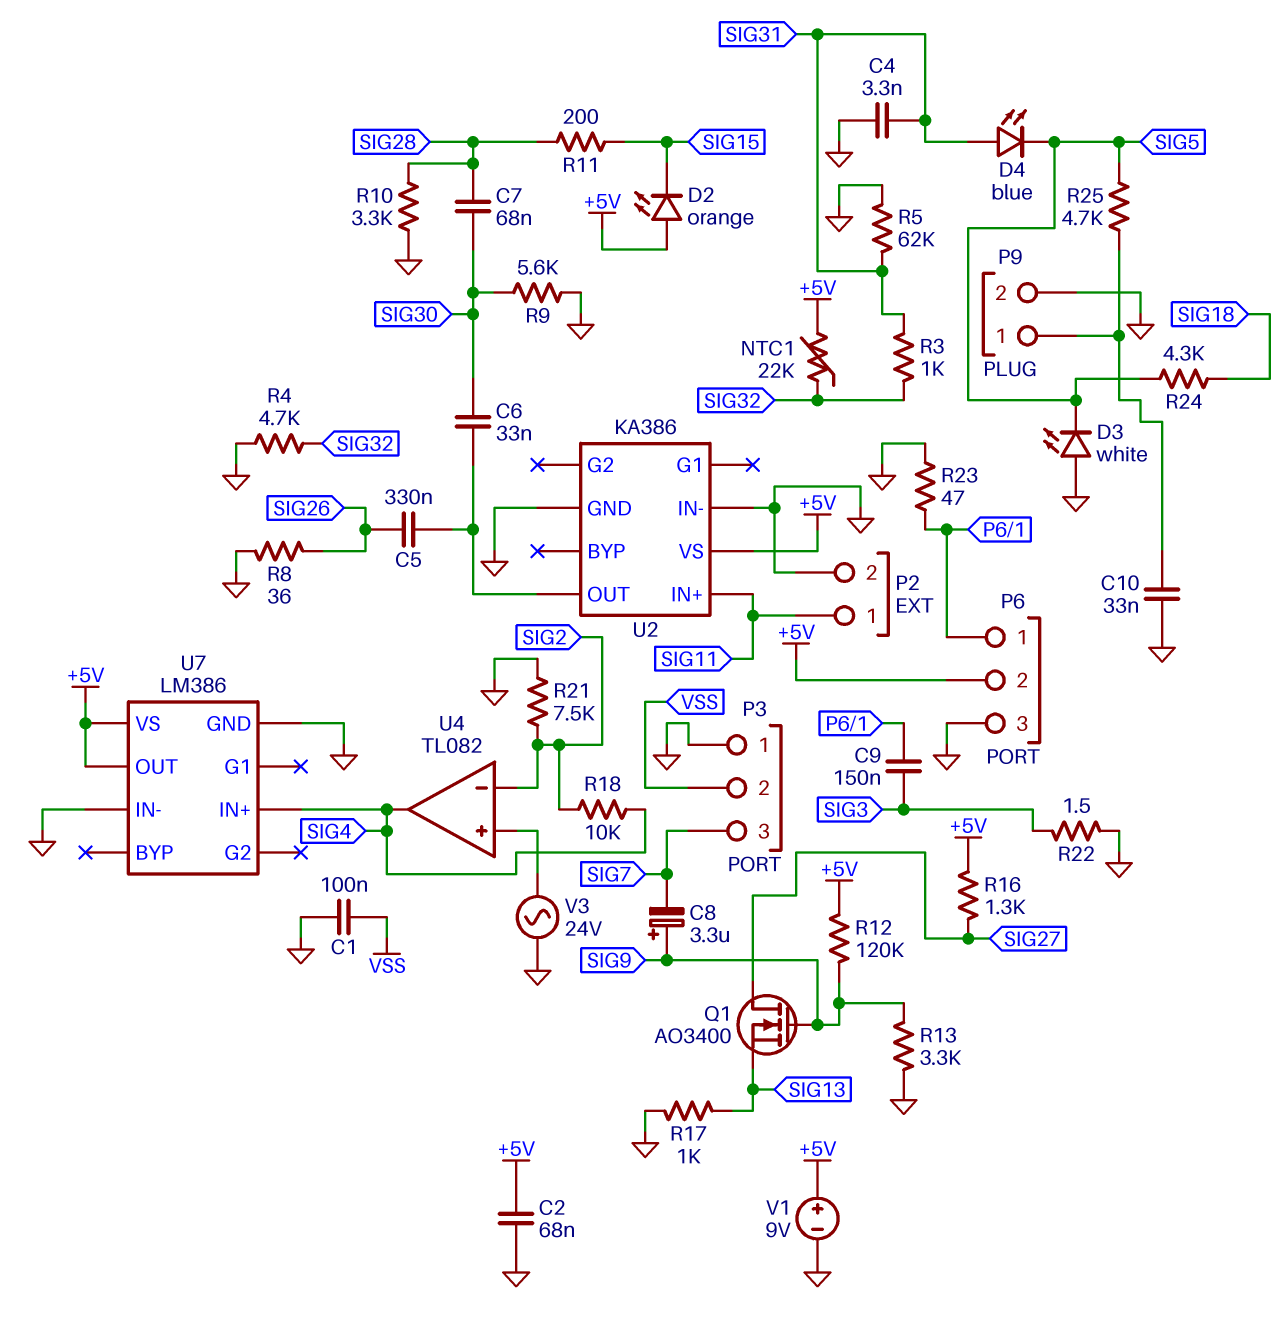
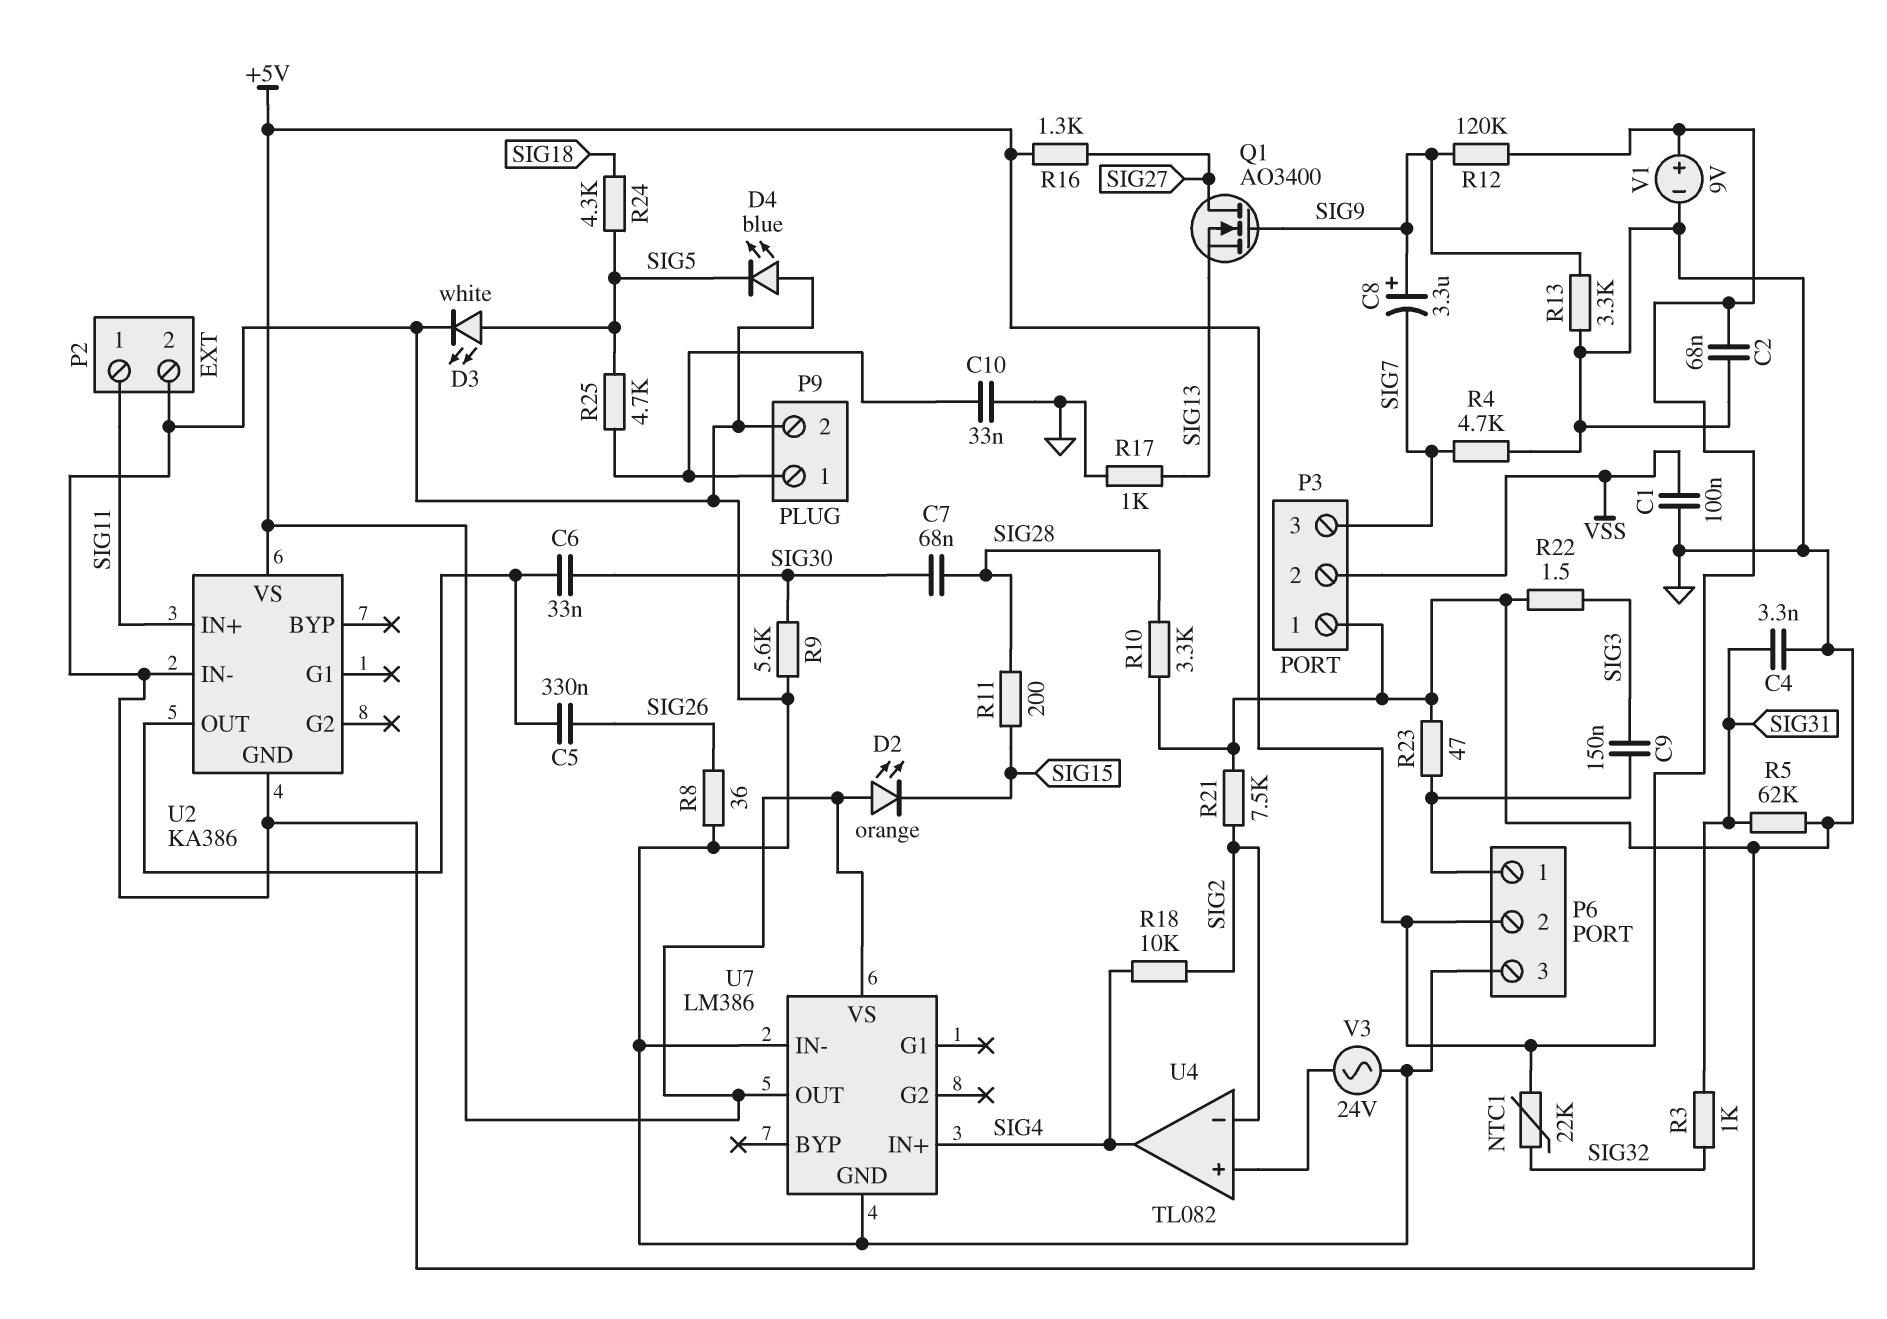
D3: LED white (A GND, K SIG5) -> LED white (A SIG5, K GND)
D4: LED blue (A SIG31, K SIG5) -> LED blue (A GND, K SIG5)
R4: 4.7k (GND, SIG32) -> 4.7k (GND, SIG7)

